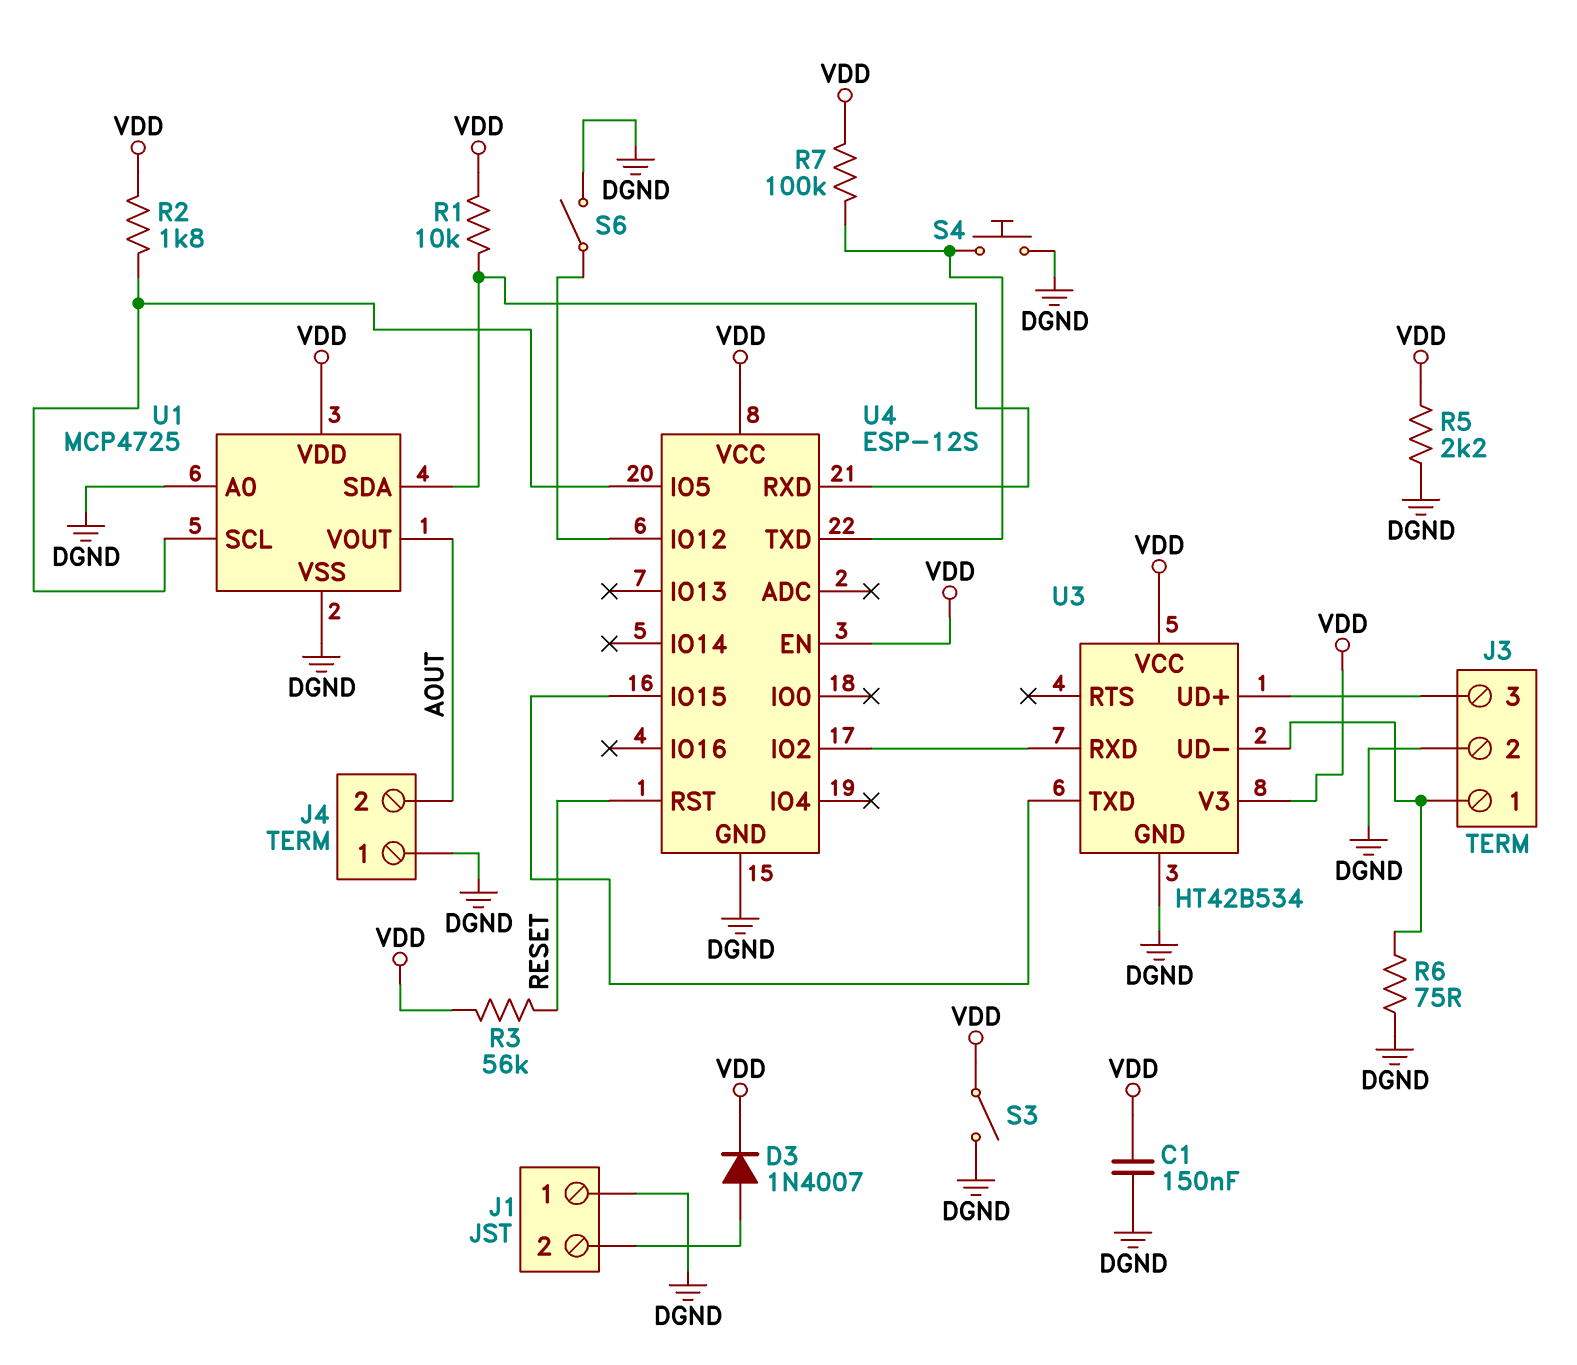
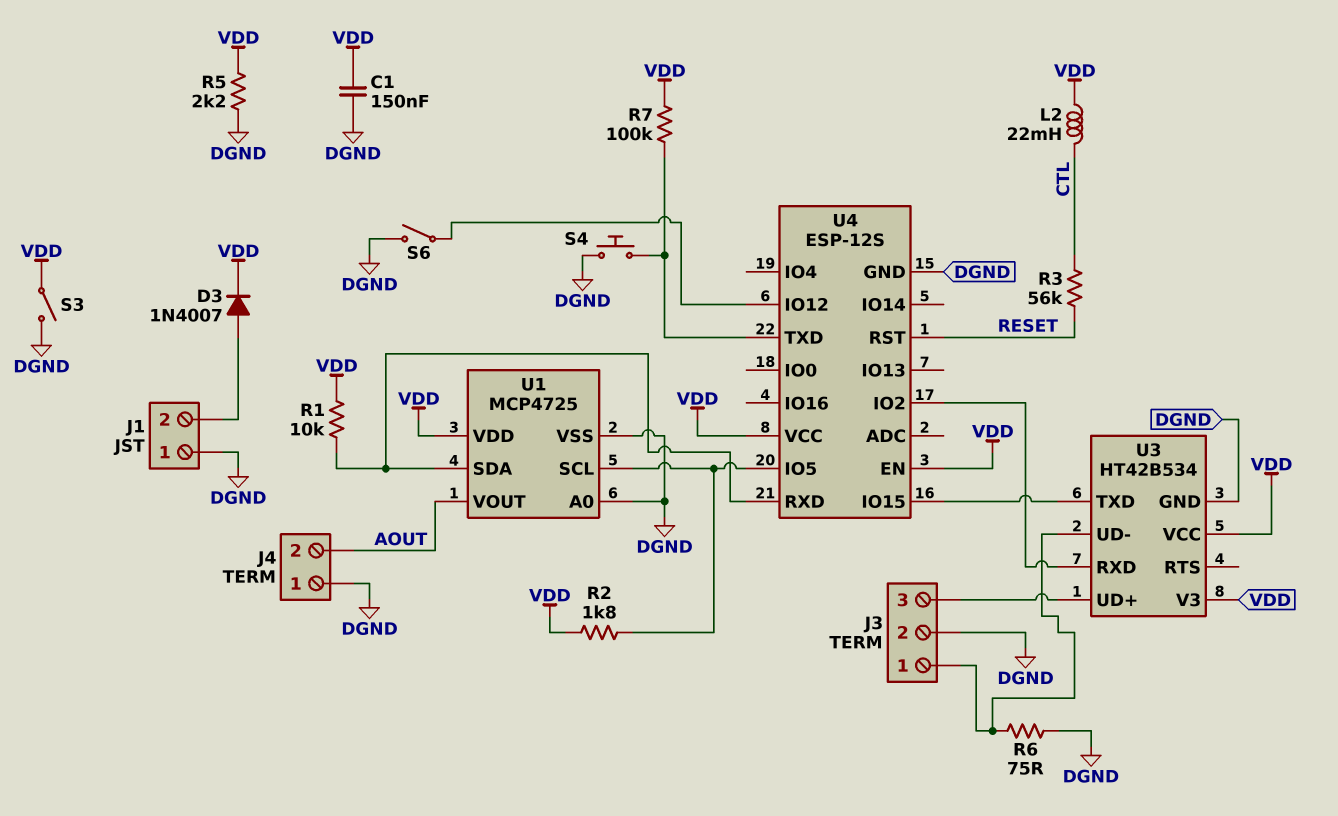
L2: none -> 22mH (CTL, VDD)
R3: 56k (RESET, VDD) -> 56k (CTL, RESET)

